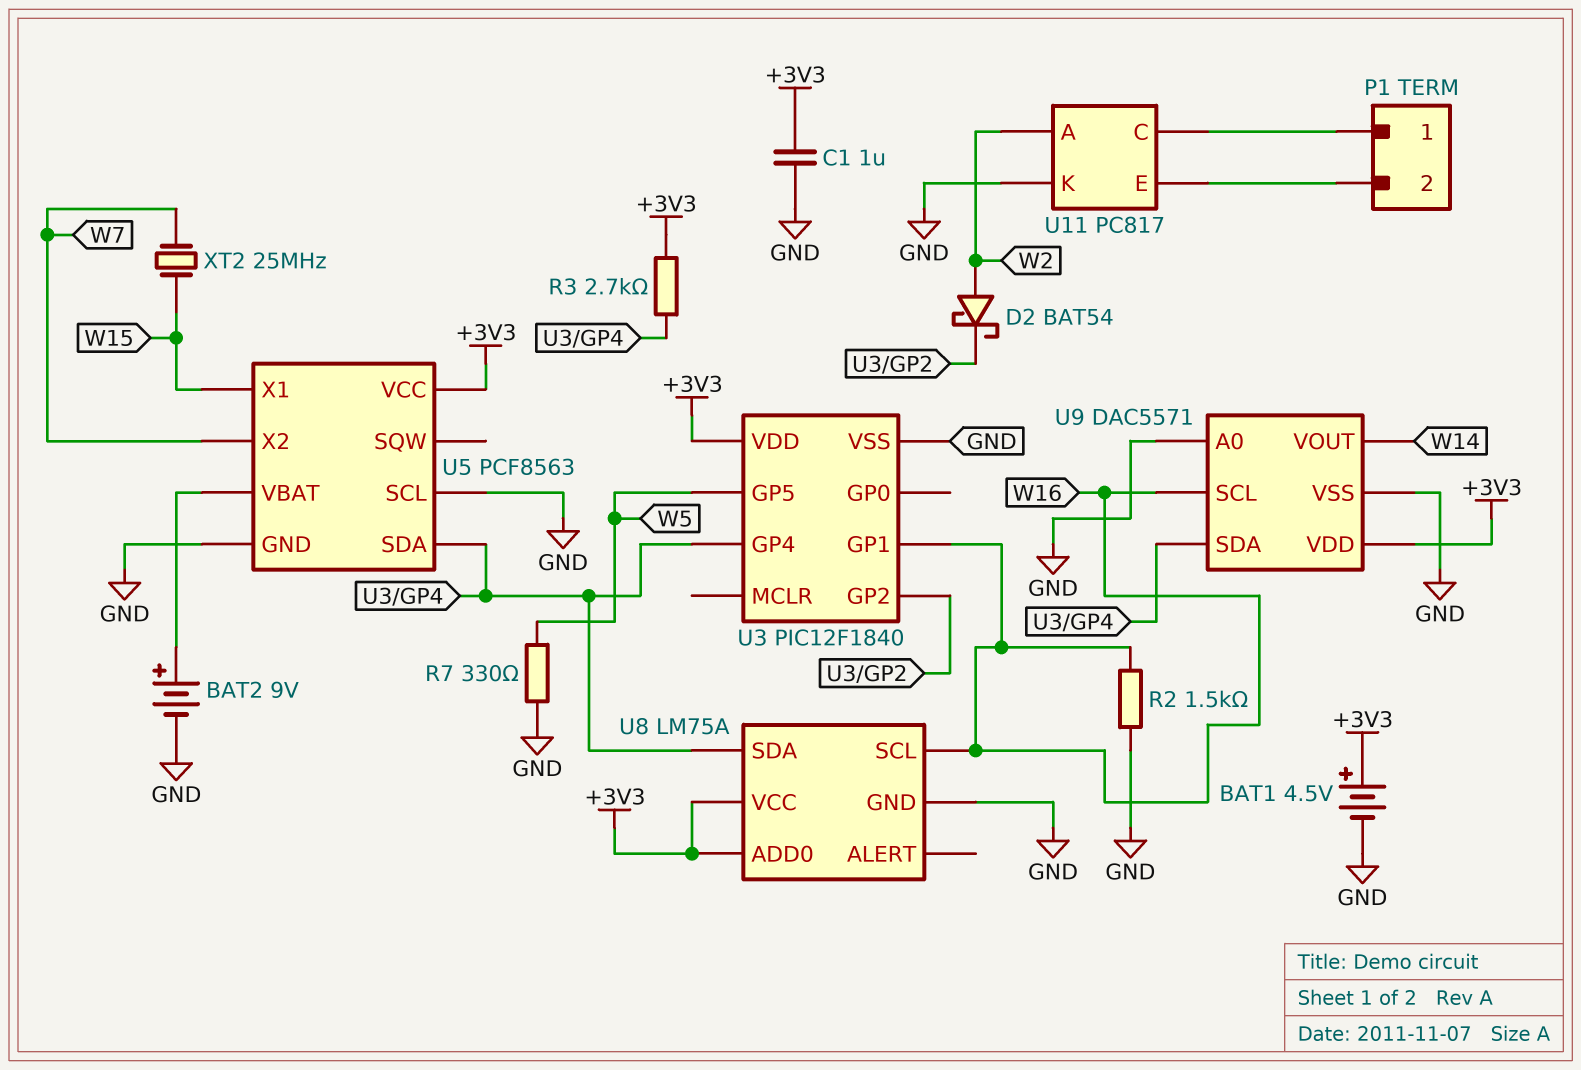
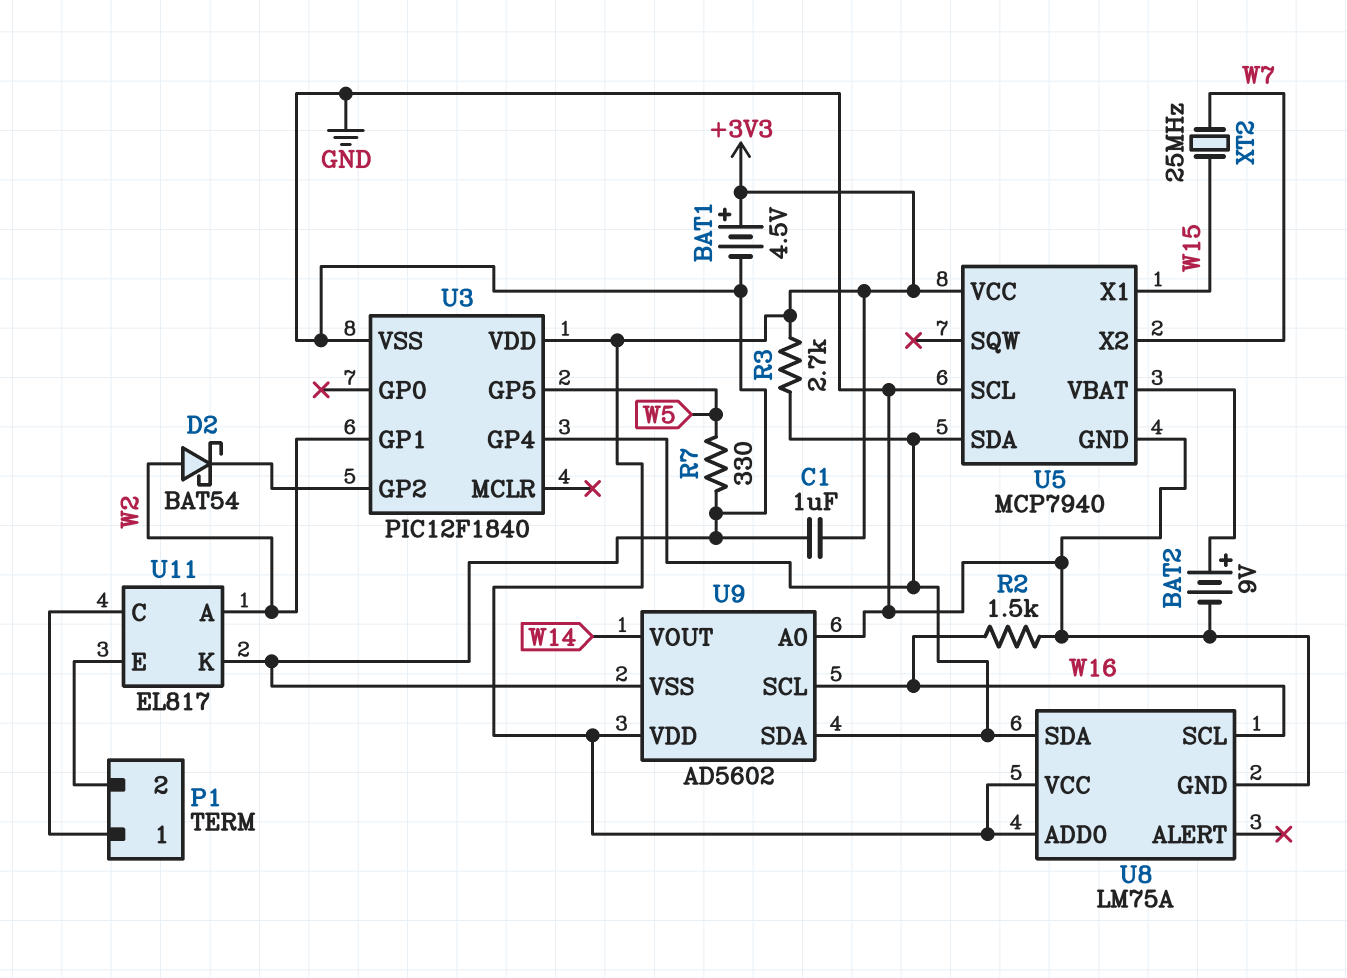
U3 pin GP1: W16 -> W2
U5: PCF8563 -> MCP7940
U9: DAC5571 -> AD5602
U11: PC817 -> EL817

